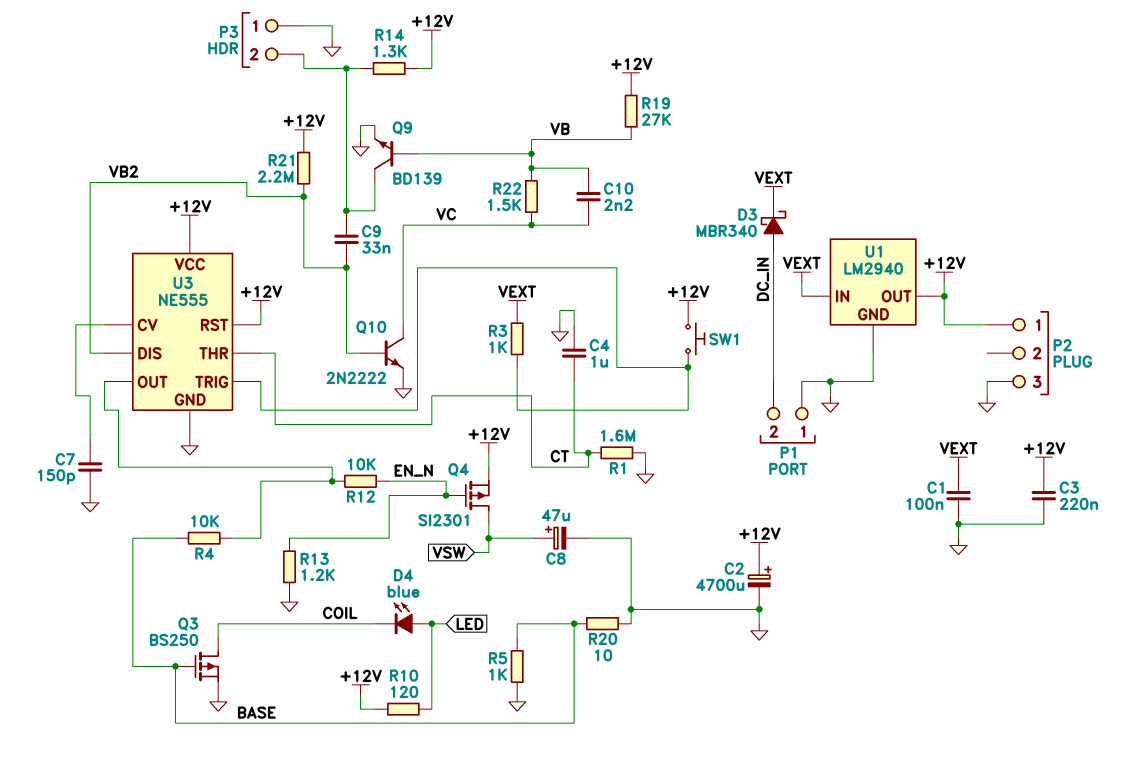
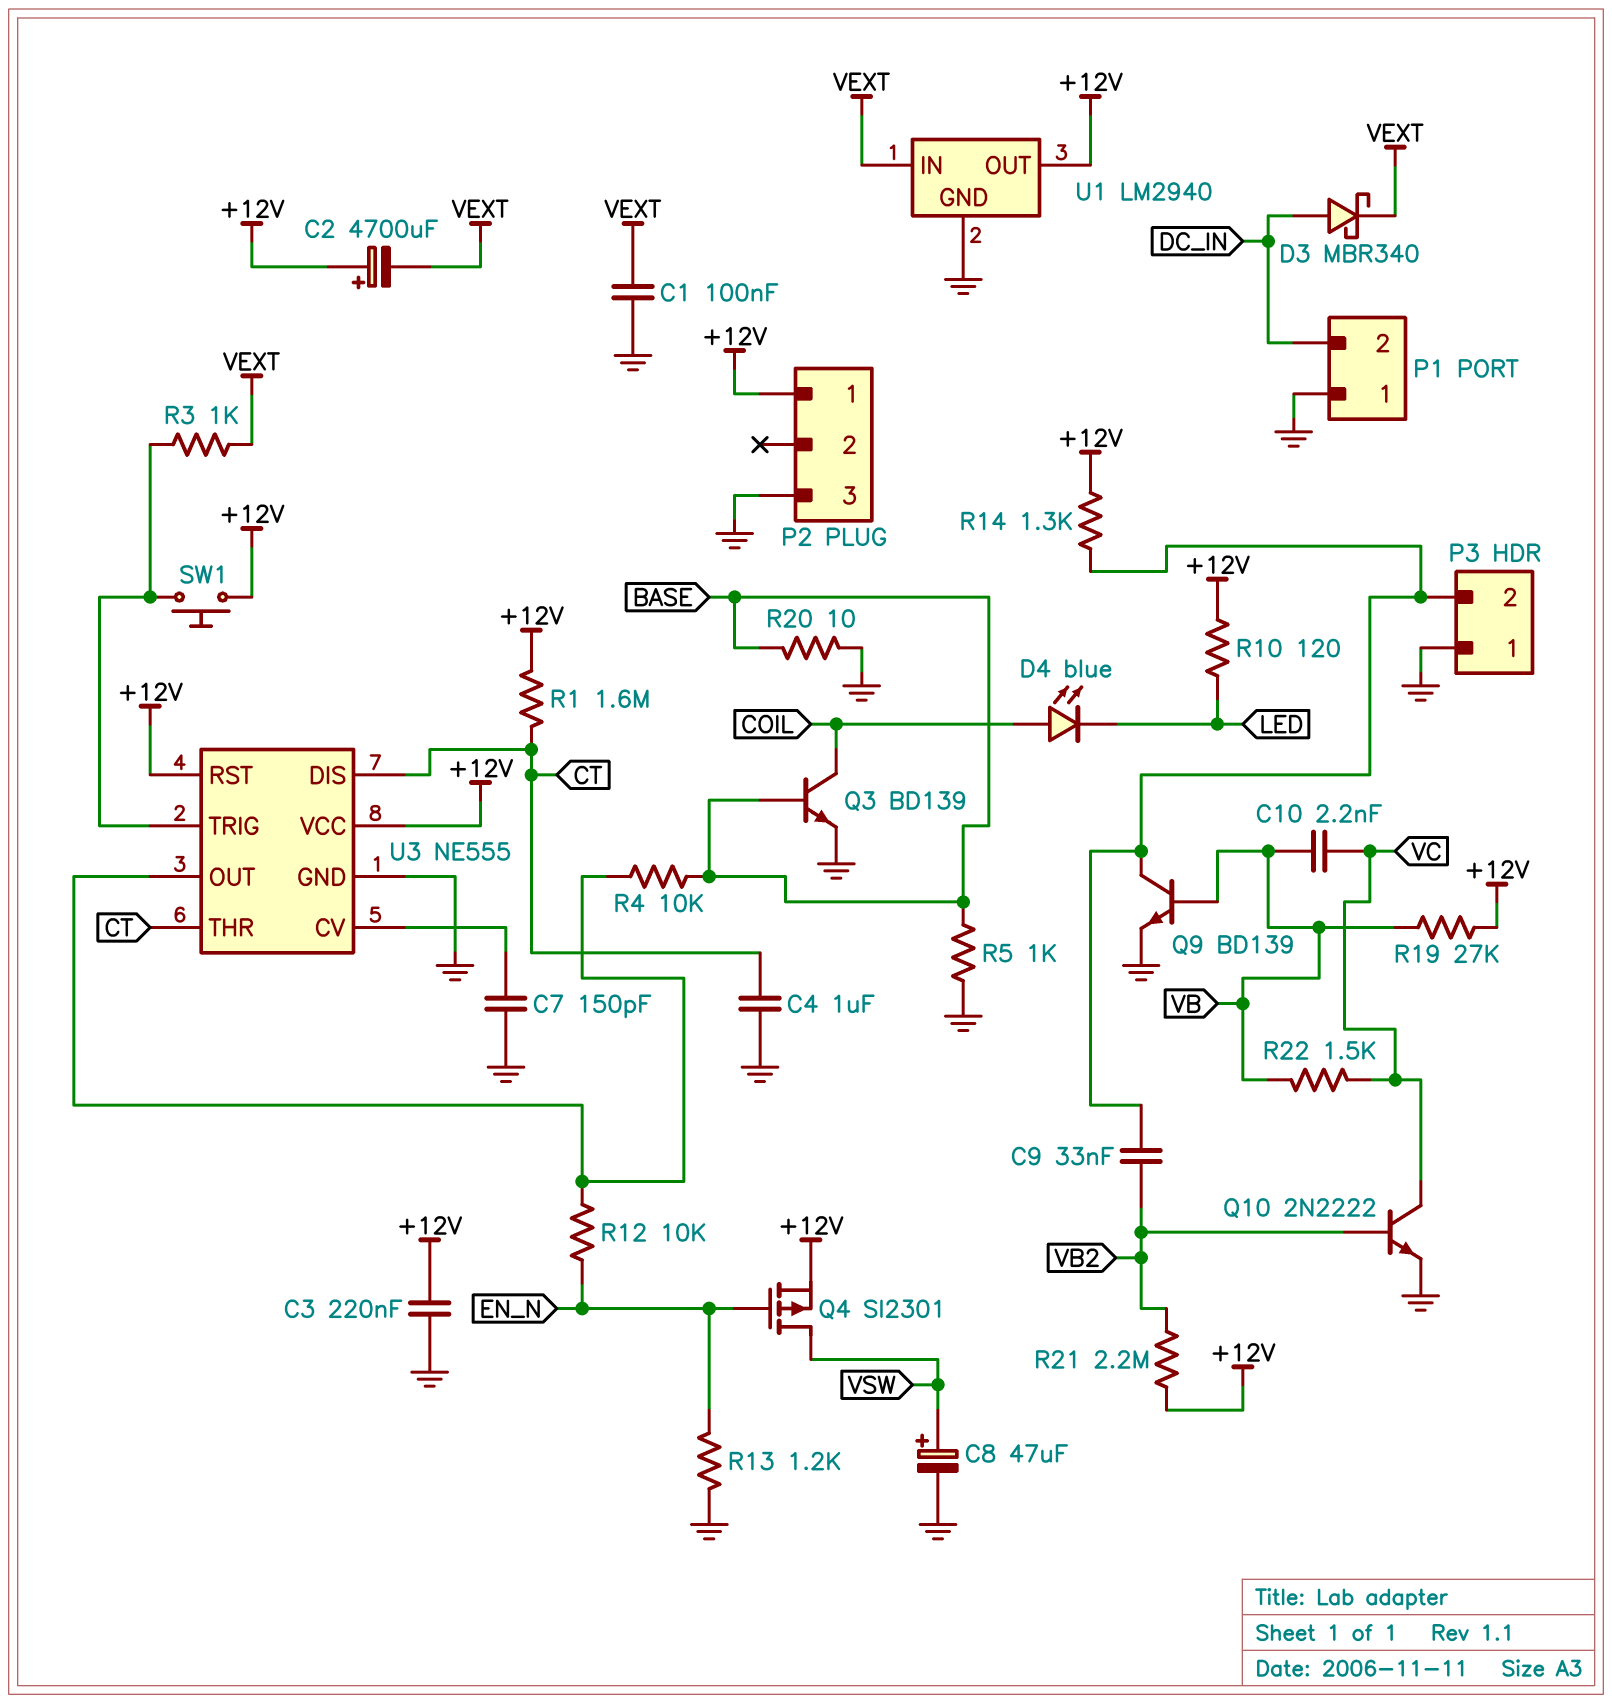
C2: 4700uF (plus +12V, minus GND) -> 4700uF (plus +12V, minus VEXT)
D4: LED blue (A LED, K COIL) -> LED blue (A COIL, K LED)
Q3: PMOS BS250 (G BASE, D COIL, S GND) -> NPN BD139 (B BASE, C COIL, E GND)
R1: 1.6M (CT, GND) -> 1.6M (+12V, CT)
U3 pin DIS: VB2 -> CT

